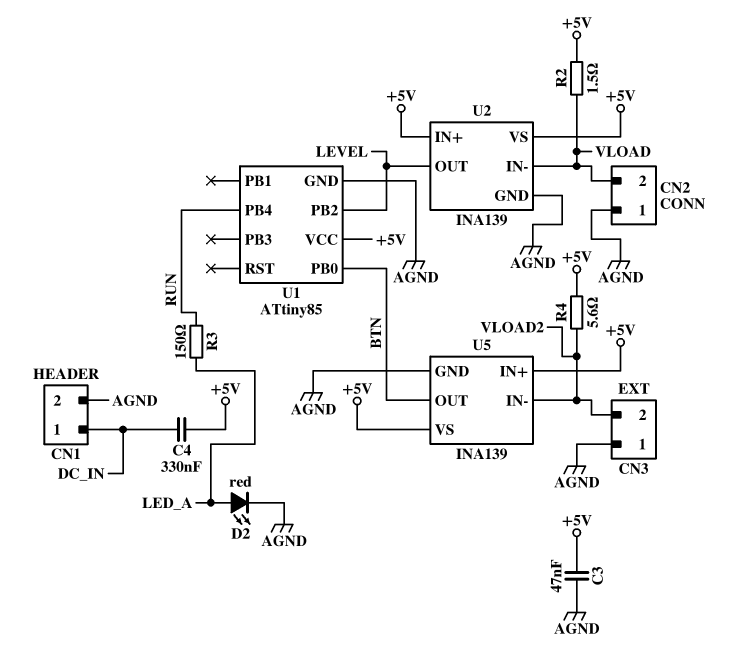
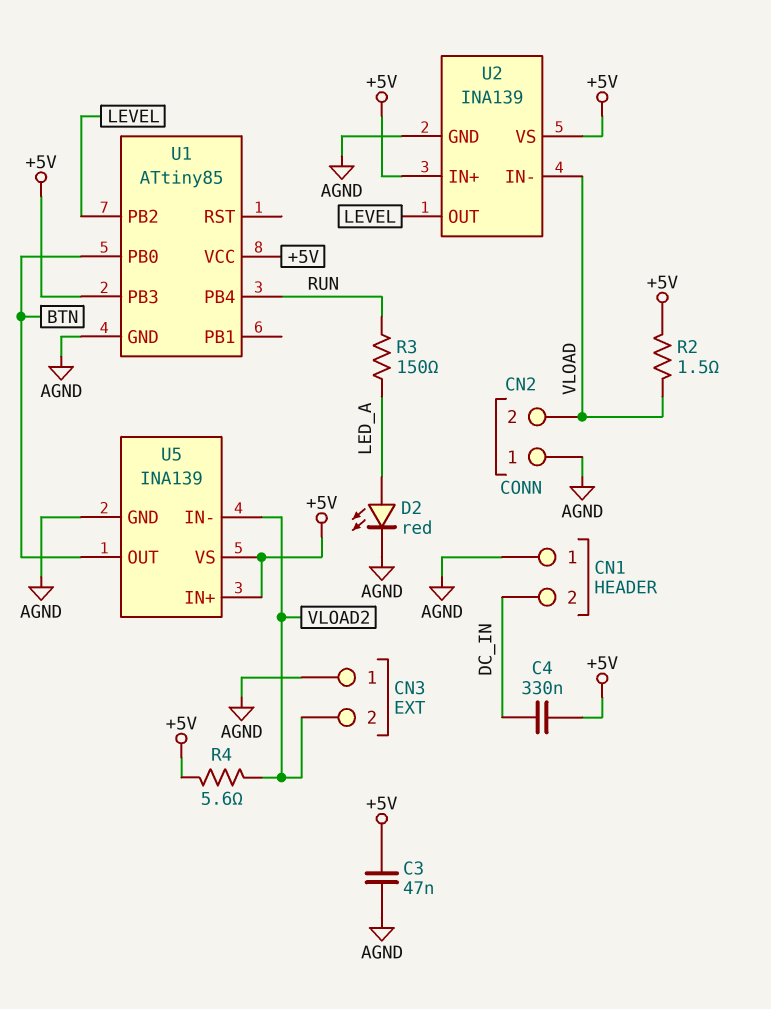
CN1 pin 1: DC_IN -> AGND
CN1 pin 2: AGND -> DC_IN
U1 pin PB3: none -> +5V

